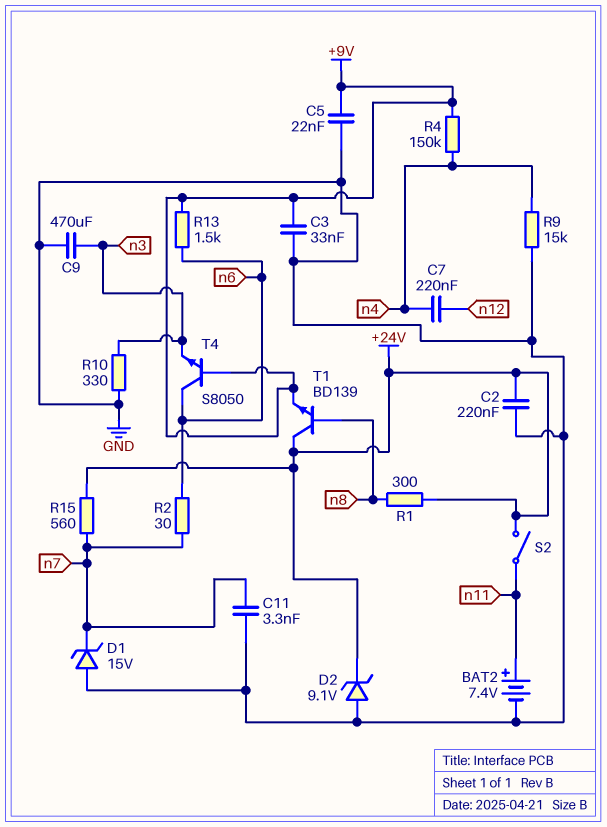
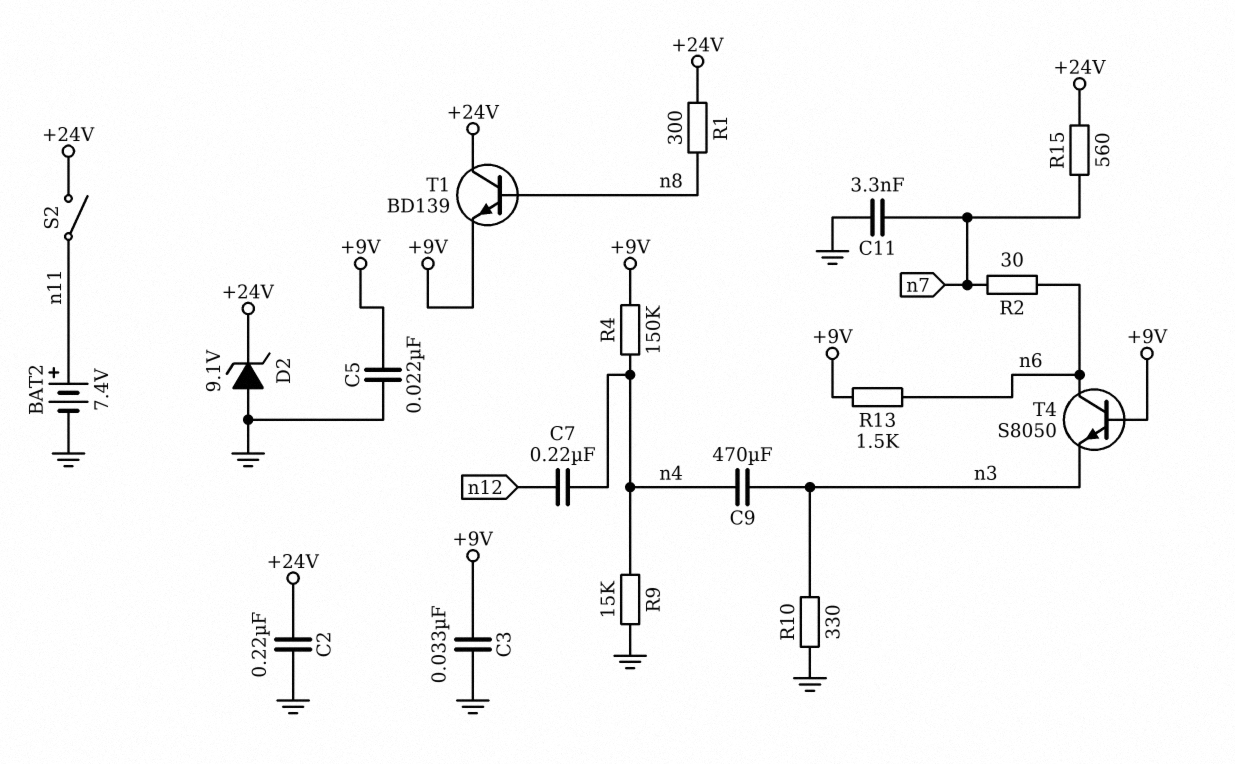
C9: 470uF (GND, n3) -> 470uF (n3, n4)
D1: zener 15V (A GND, K n7) -> none

